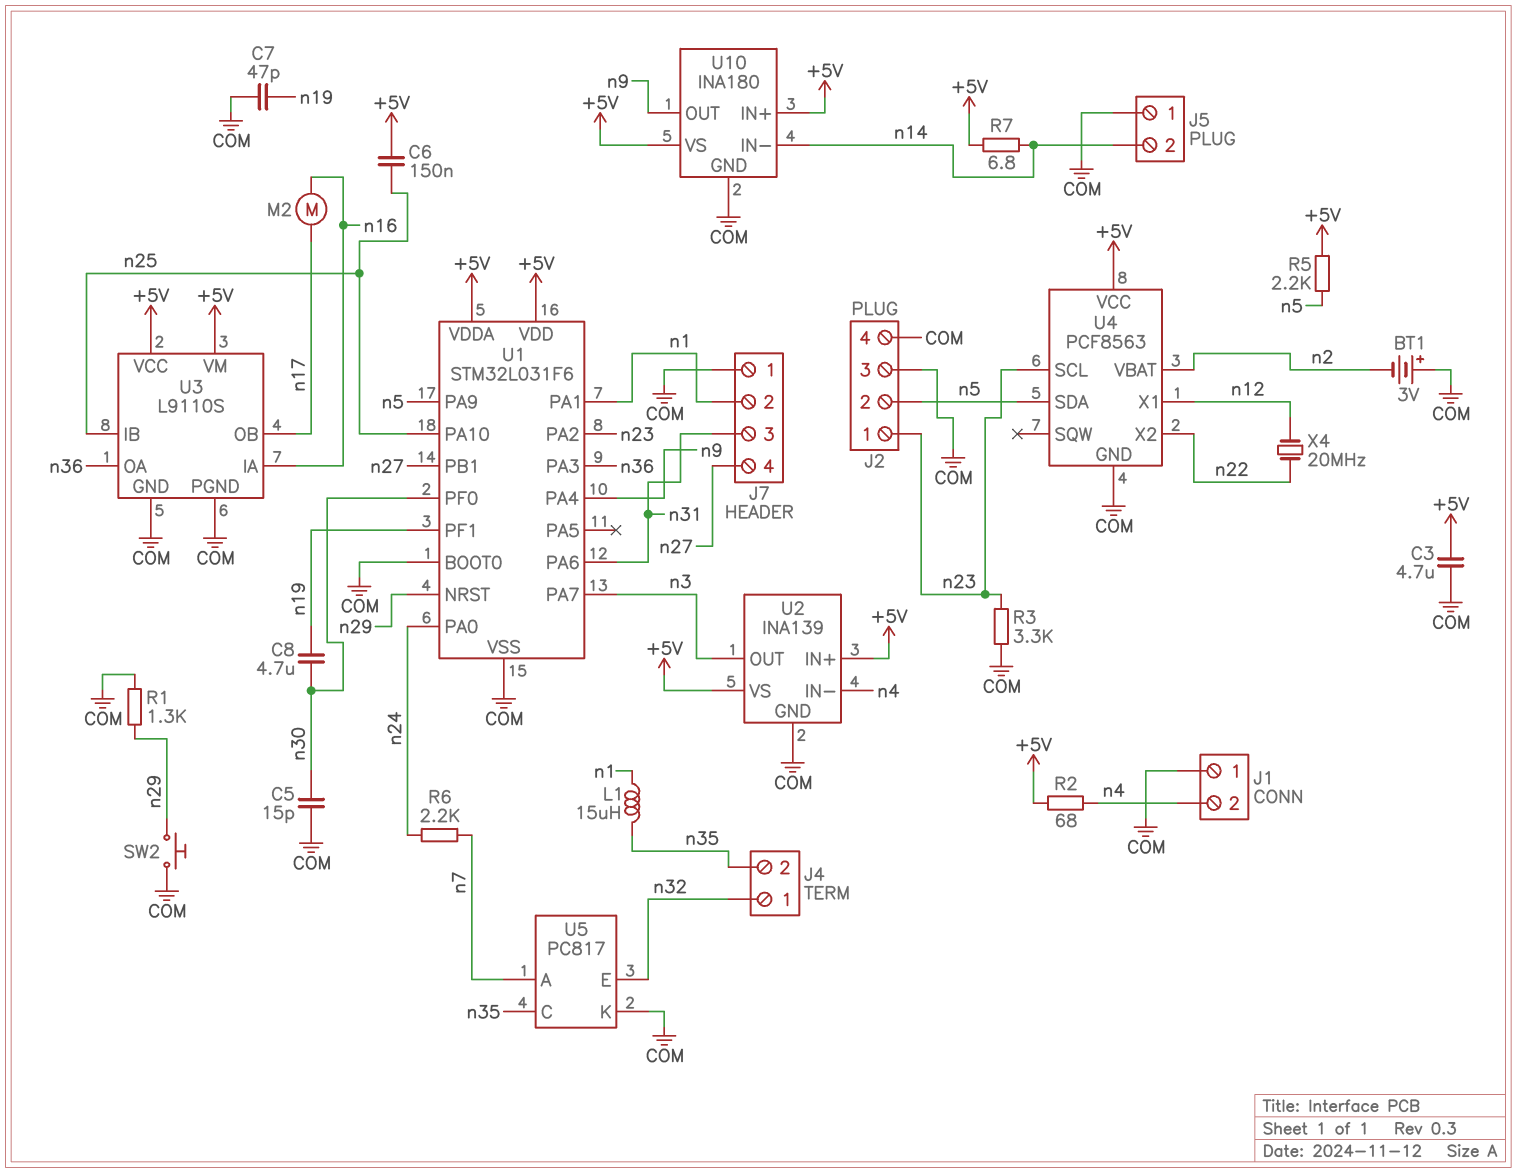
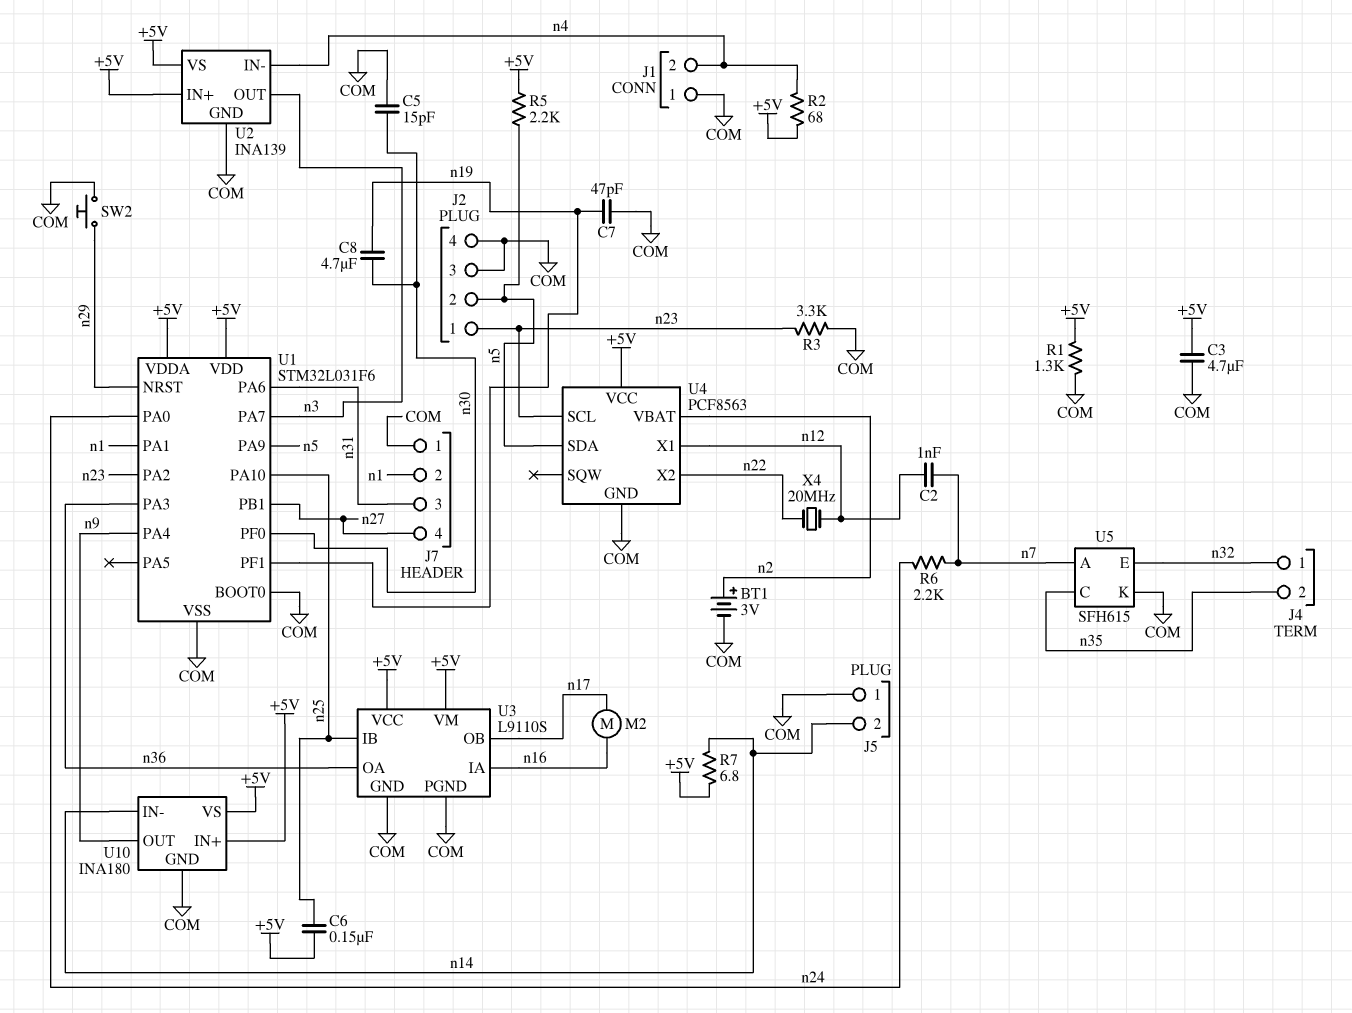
BT1: 3V (plus COM, minus n2) -> 3V (plus n2, minus COM)
C2: none -> 1nF (n7, n12)
L1: 15uH (n1, n35) -> none
R1: 1.3k (COM, n29) -> 1.3k (+5V, COM)
U5: PC817 -> SFH615

